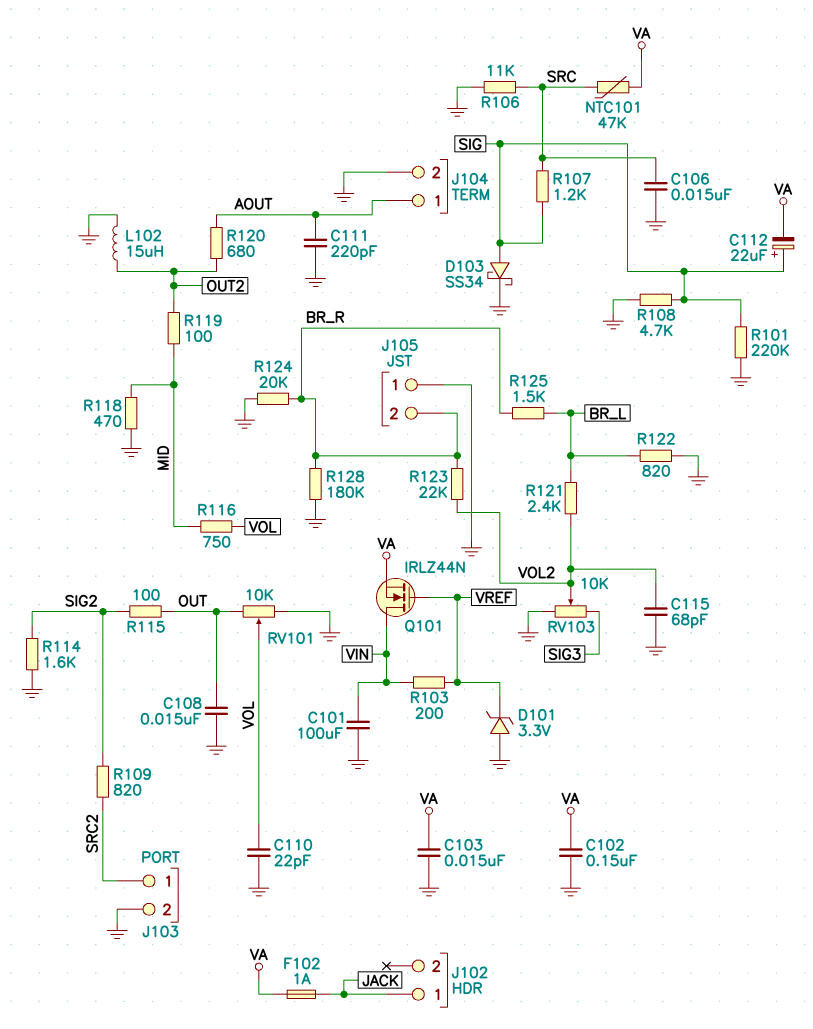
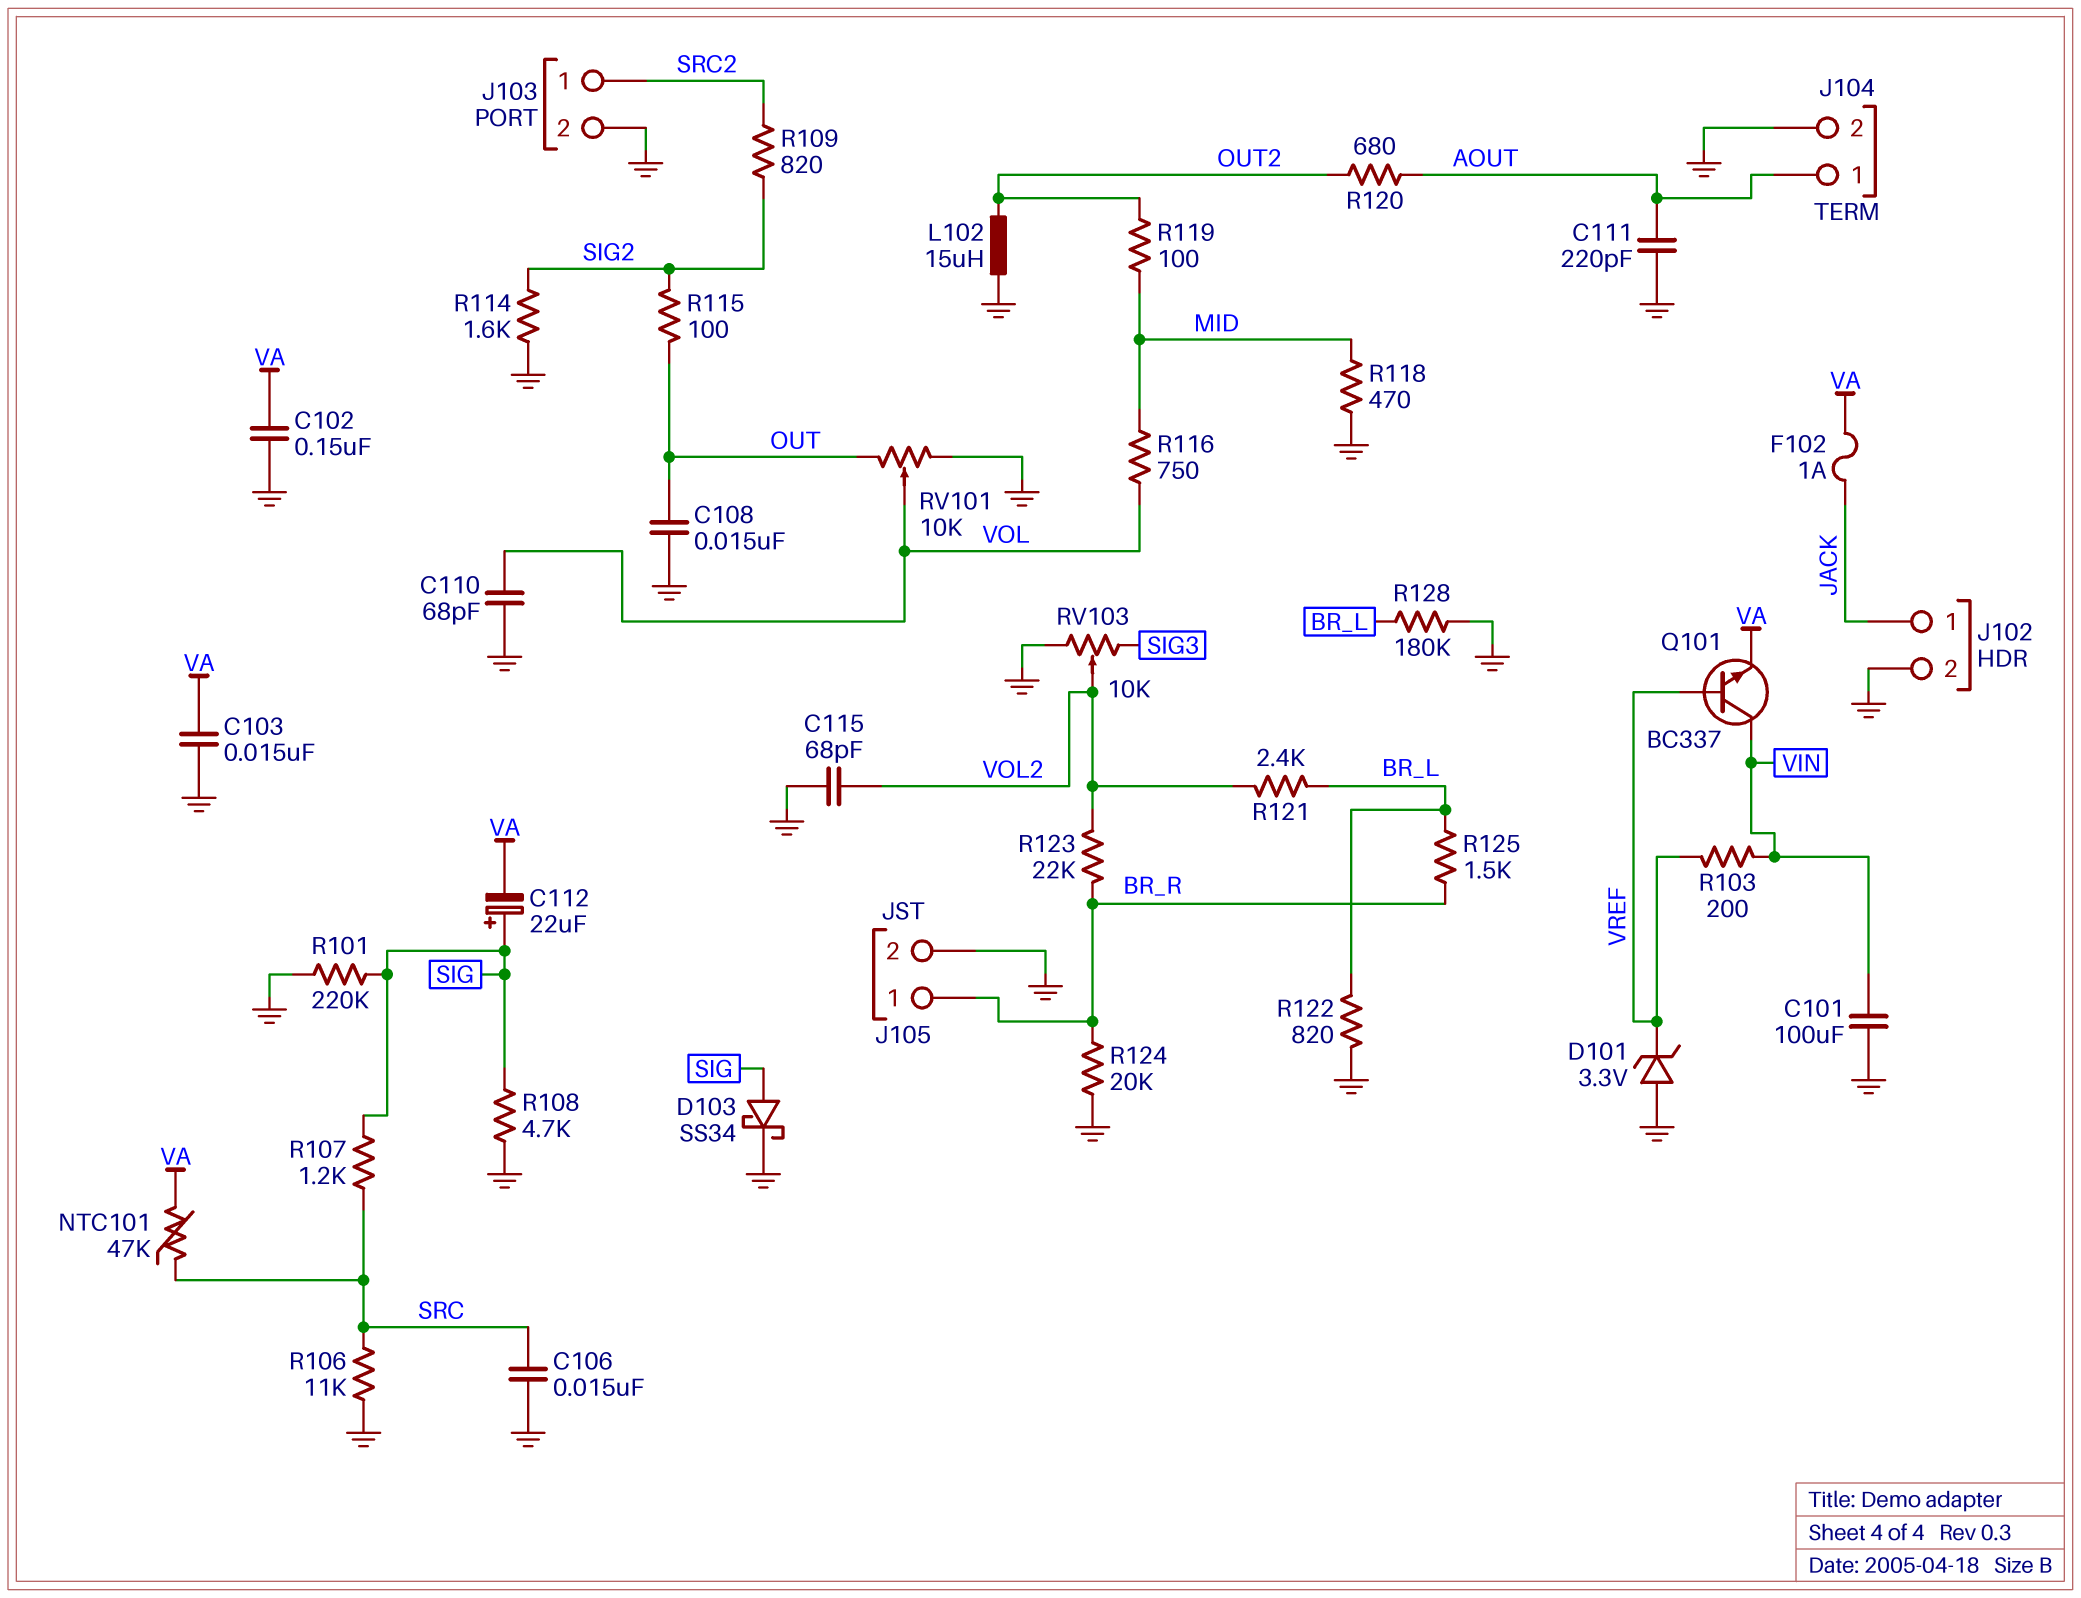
C110: 22pF (GND, VOL) -> 68pF (GND, VOL)
J102 pin 2: none -> GND
J105 pin 1: GND -> BR_R
J105 pin 2: BR_R -> GND
Q101: NMOS IRLZ44N (G VREF, D VIN, S VA) -> NPN BC337 (B VREF, C VIN, E VA)
R128: 180k (BR_R, GND) -> 180k (BR_L, GND)

